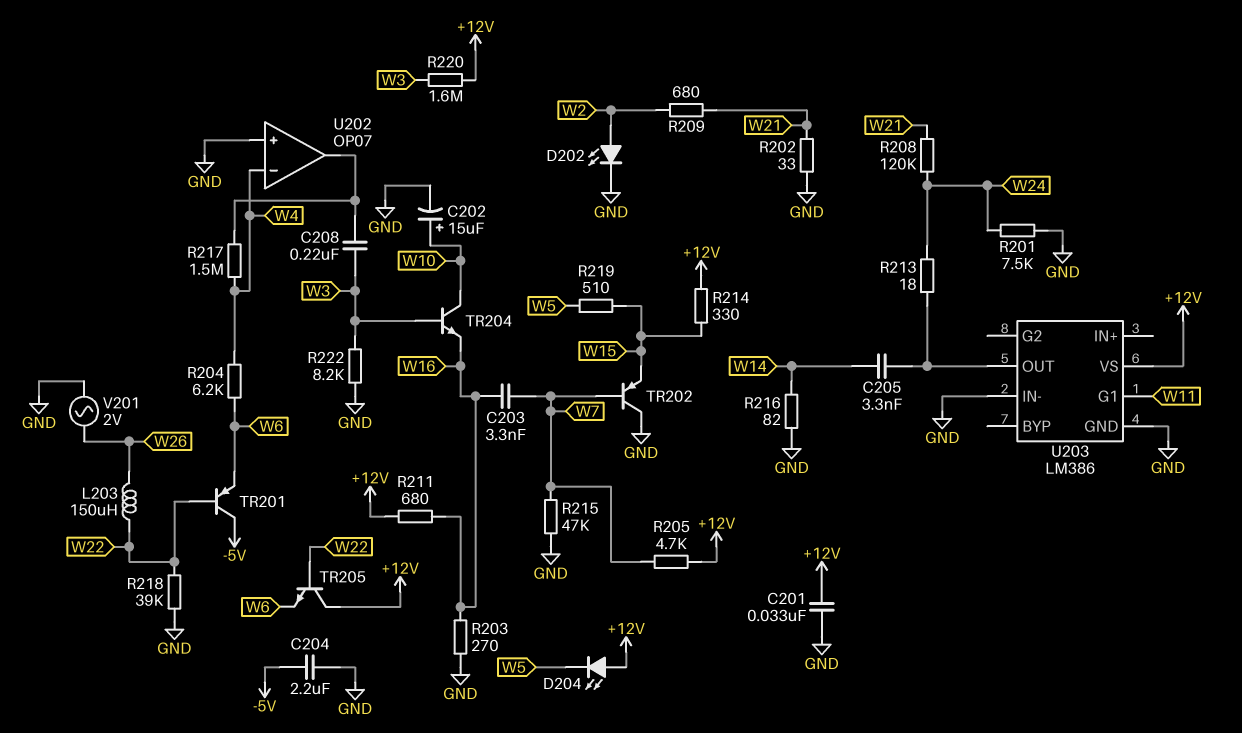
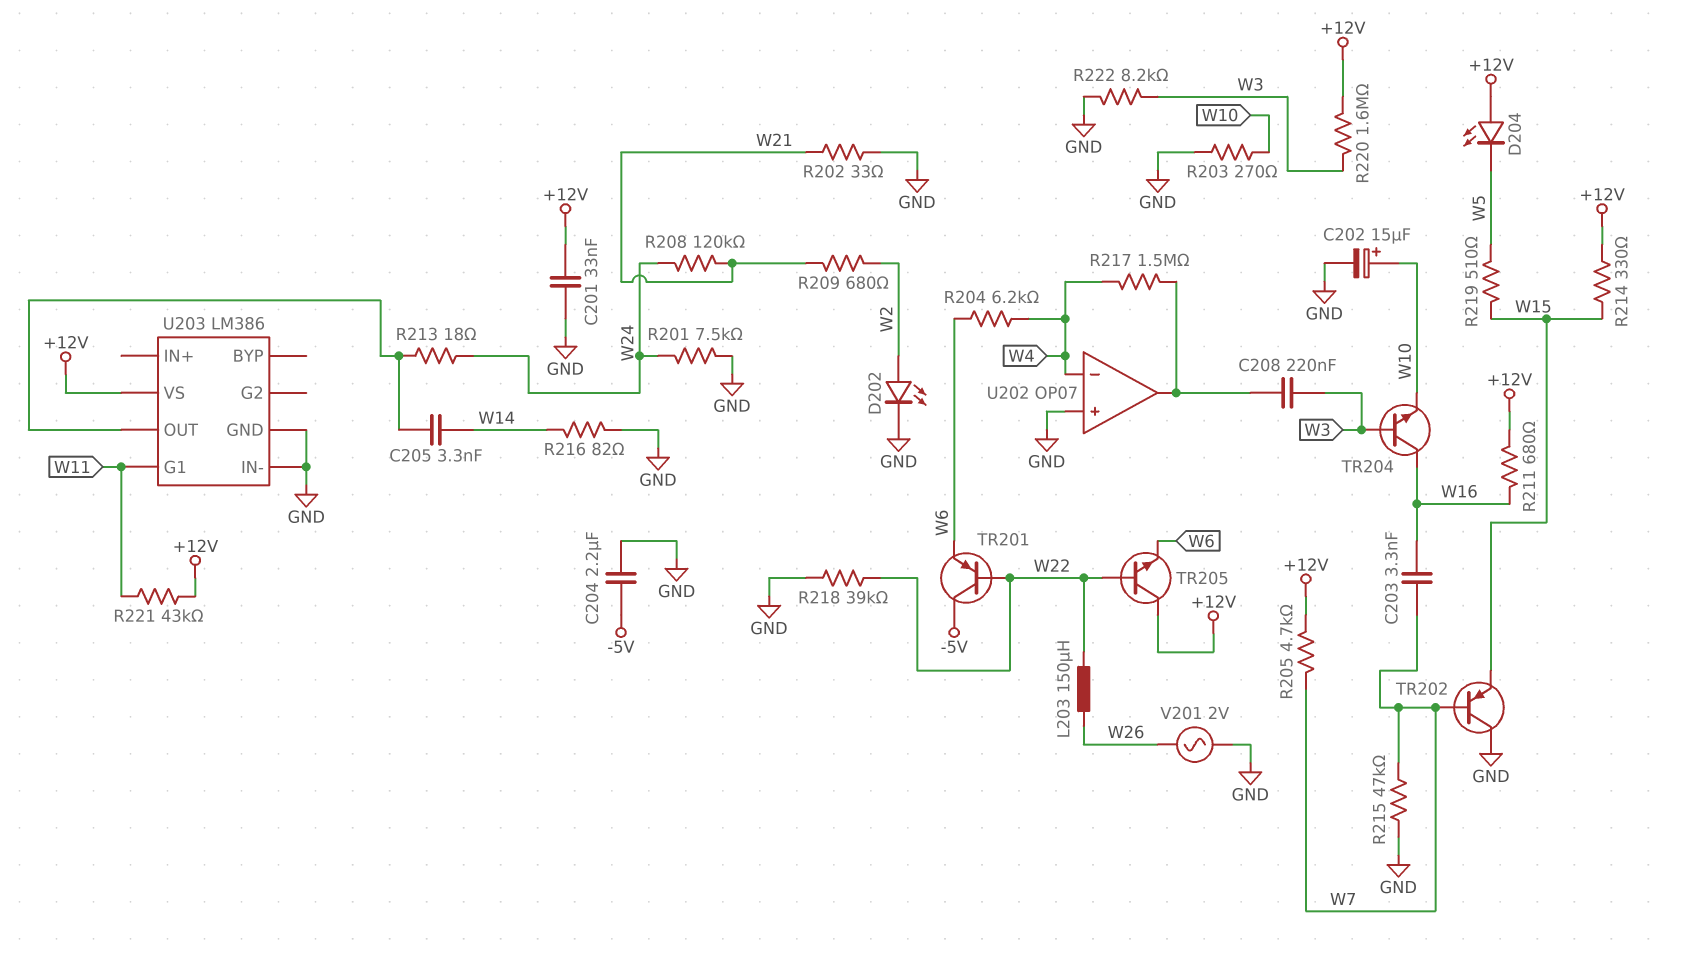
R203: 270 (GND, W16) -> 270 (GND, W10)
R221: none -> 43k (+12V, W11)
TR204: NPN (B W3, C W10, E W16) -> NPN (B W3, C W16, E W10)

